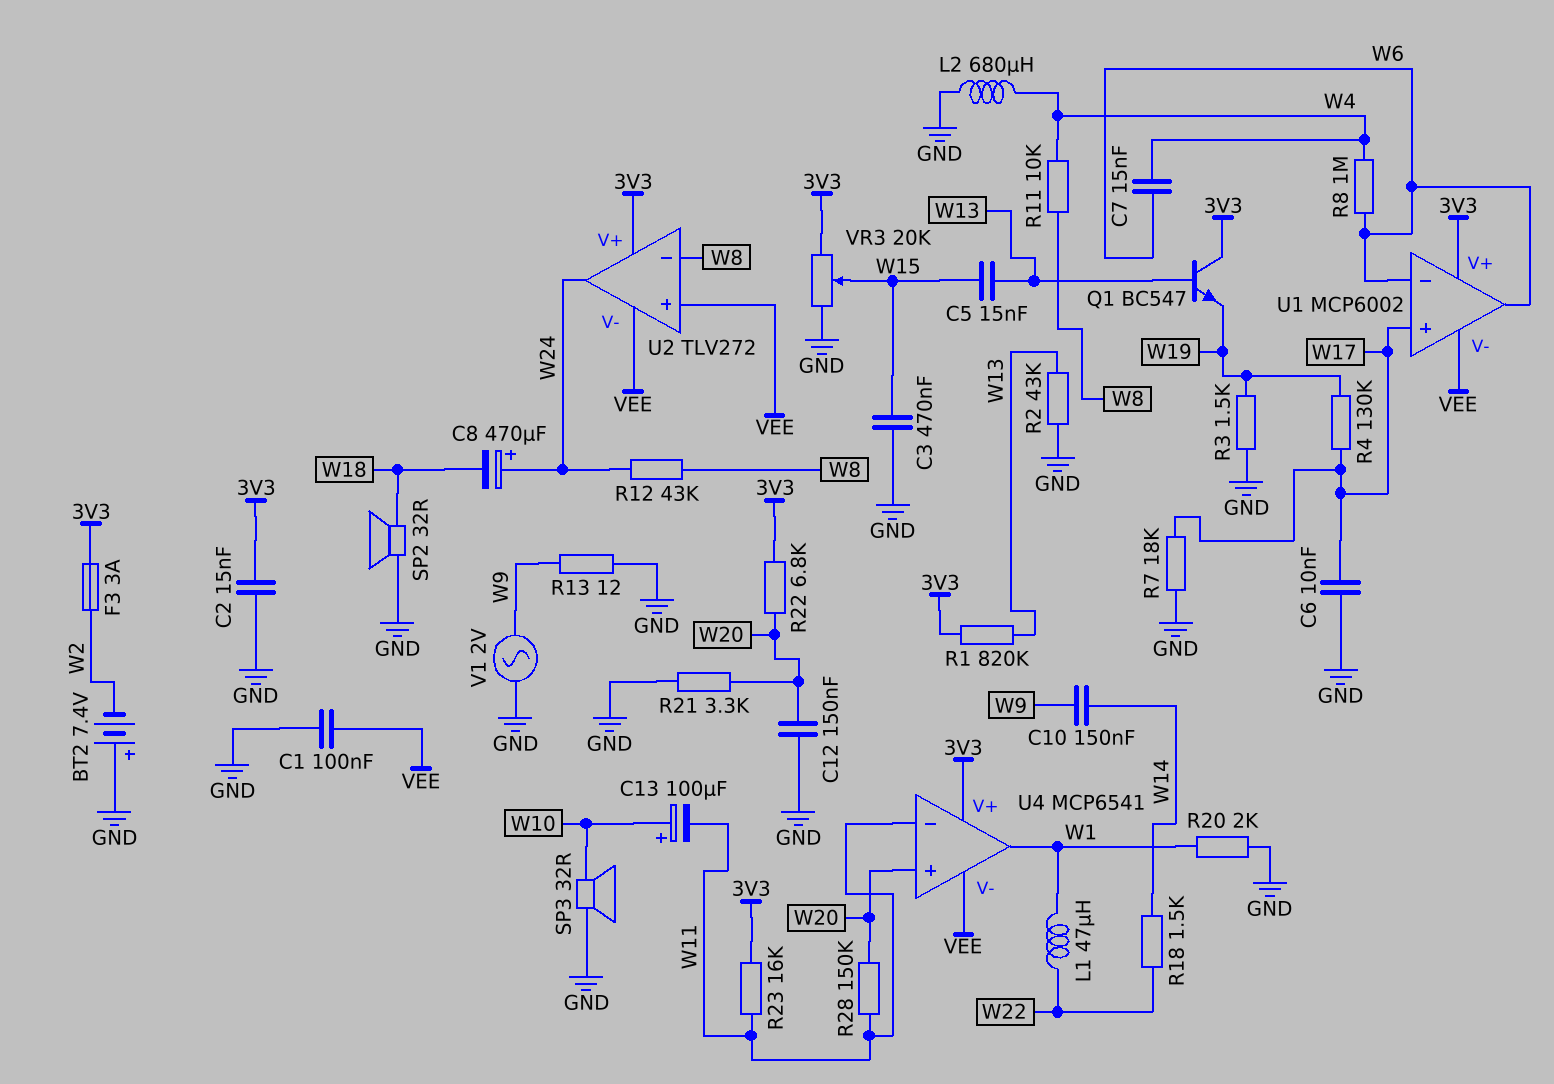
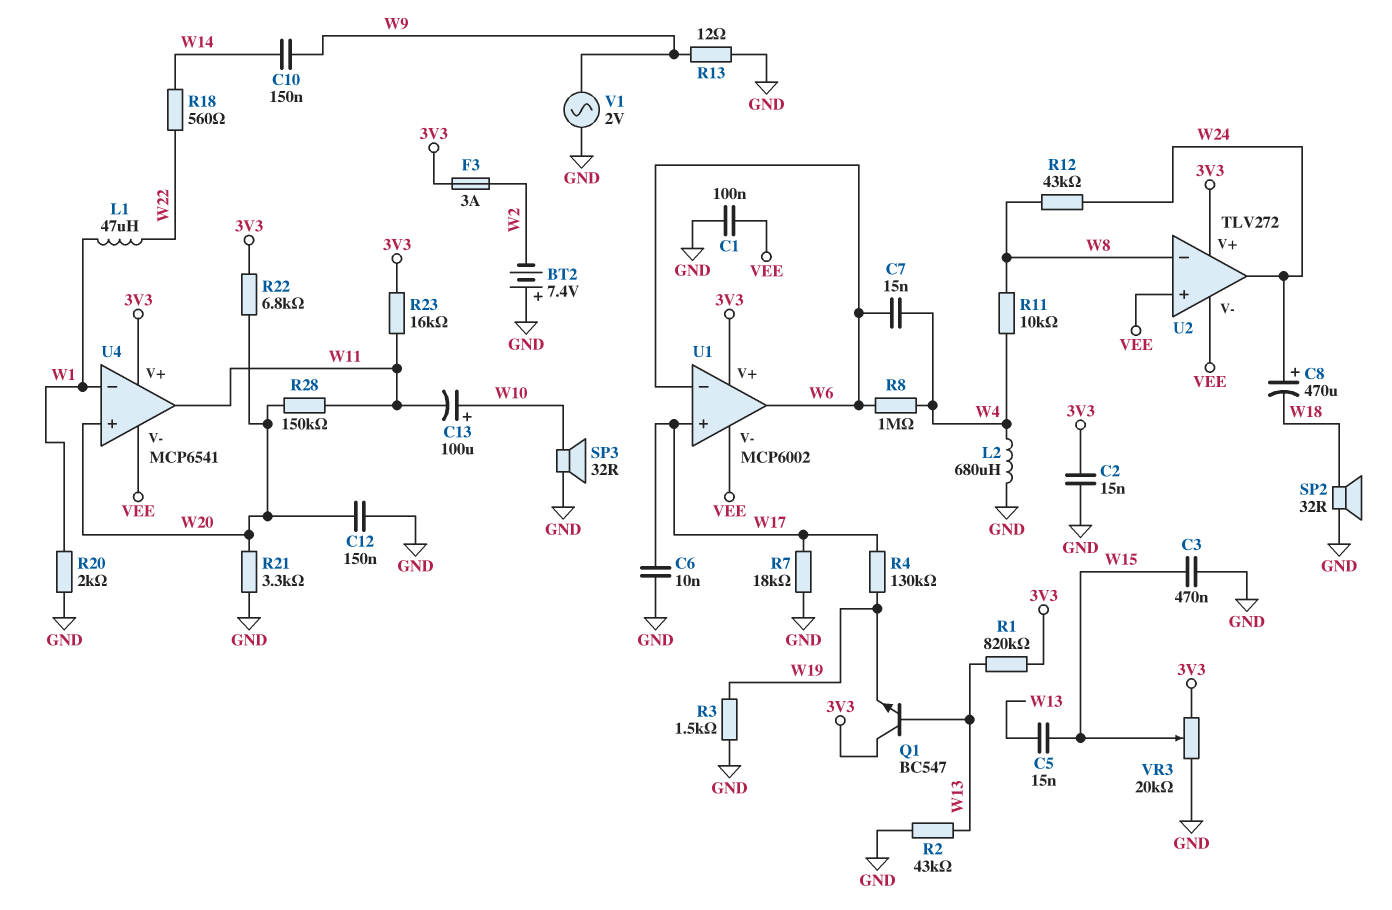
R18: 1.5k (W14, W22) -> 560 (W14, W22)
U4 pin in-: W11 -> W1
U4 pin out: W1 -> W11

